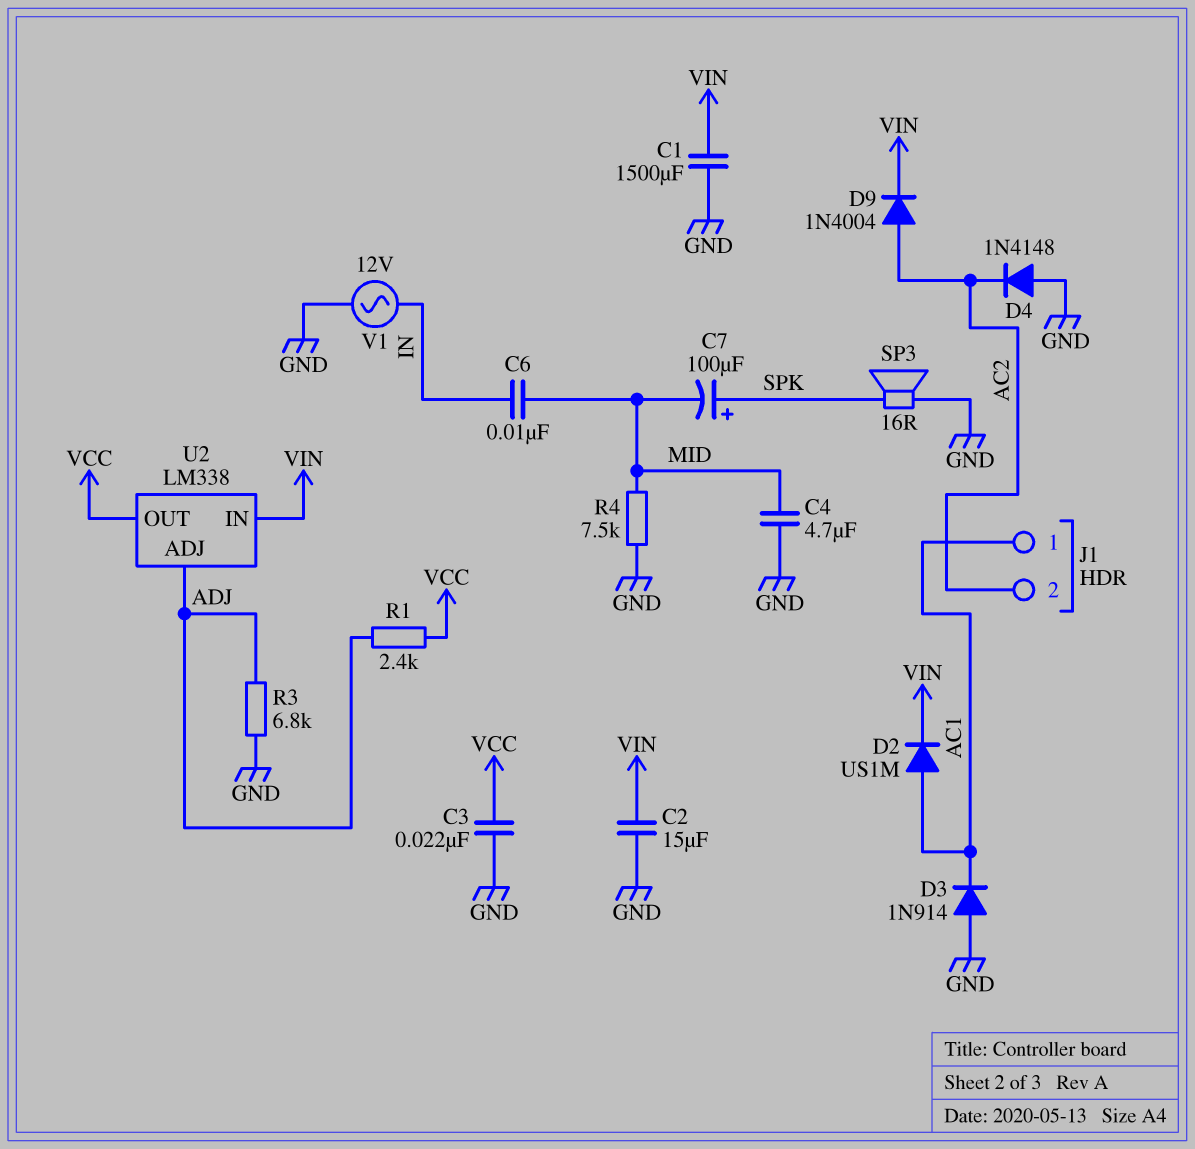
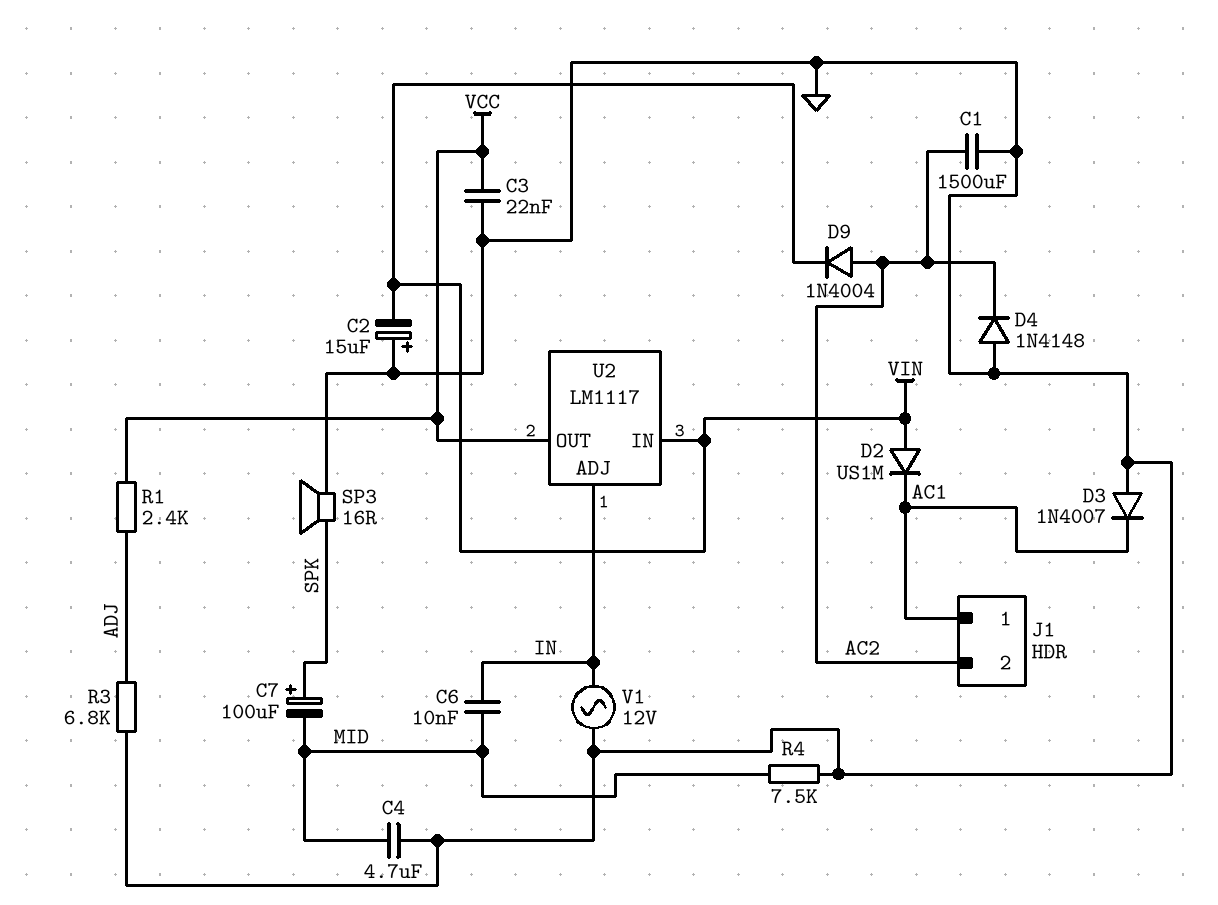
C1: 1500uF (GND, VIN) -> 1500uF (AC2, GND)
C2: 15uF (GND, VIN) -> 15uF (plus GND, minus VIN)
D2: diode US1M (A AC1, K VIN) -> diode US1M (A VIN, K AC1)
D3: diode 1N914 (A GND, K AC1) -> diode 1N4007 (A GND, K AC1)
U2: LM338 -> LM1117
U2 pin ADJ: ADJ -> IN

